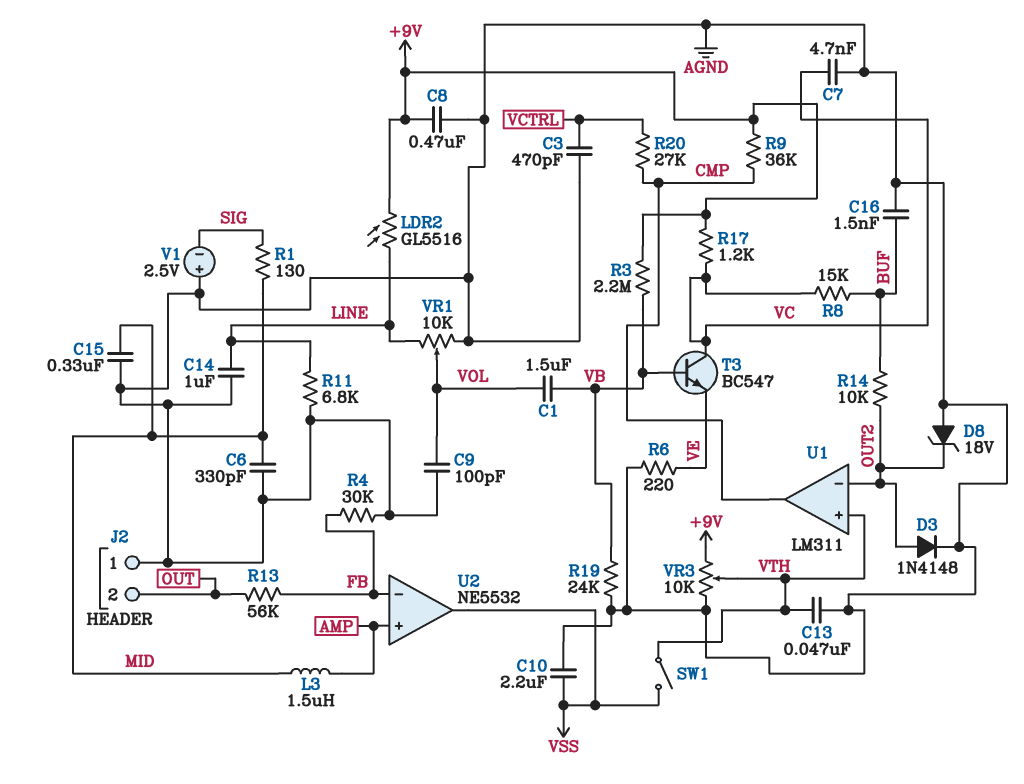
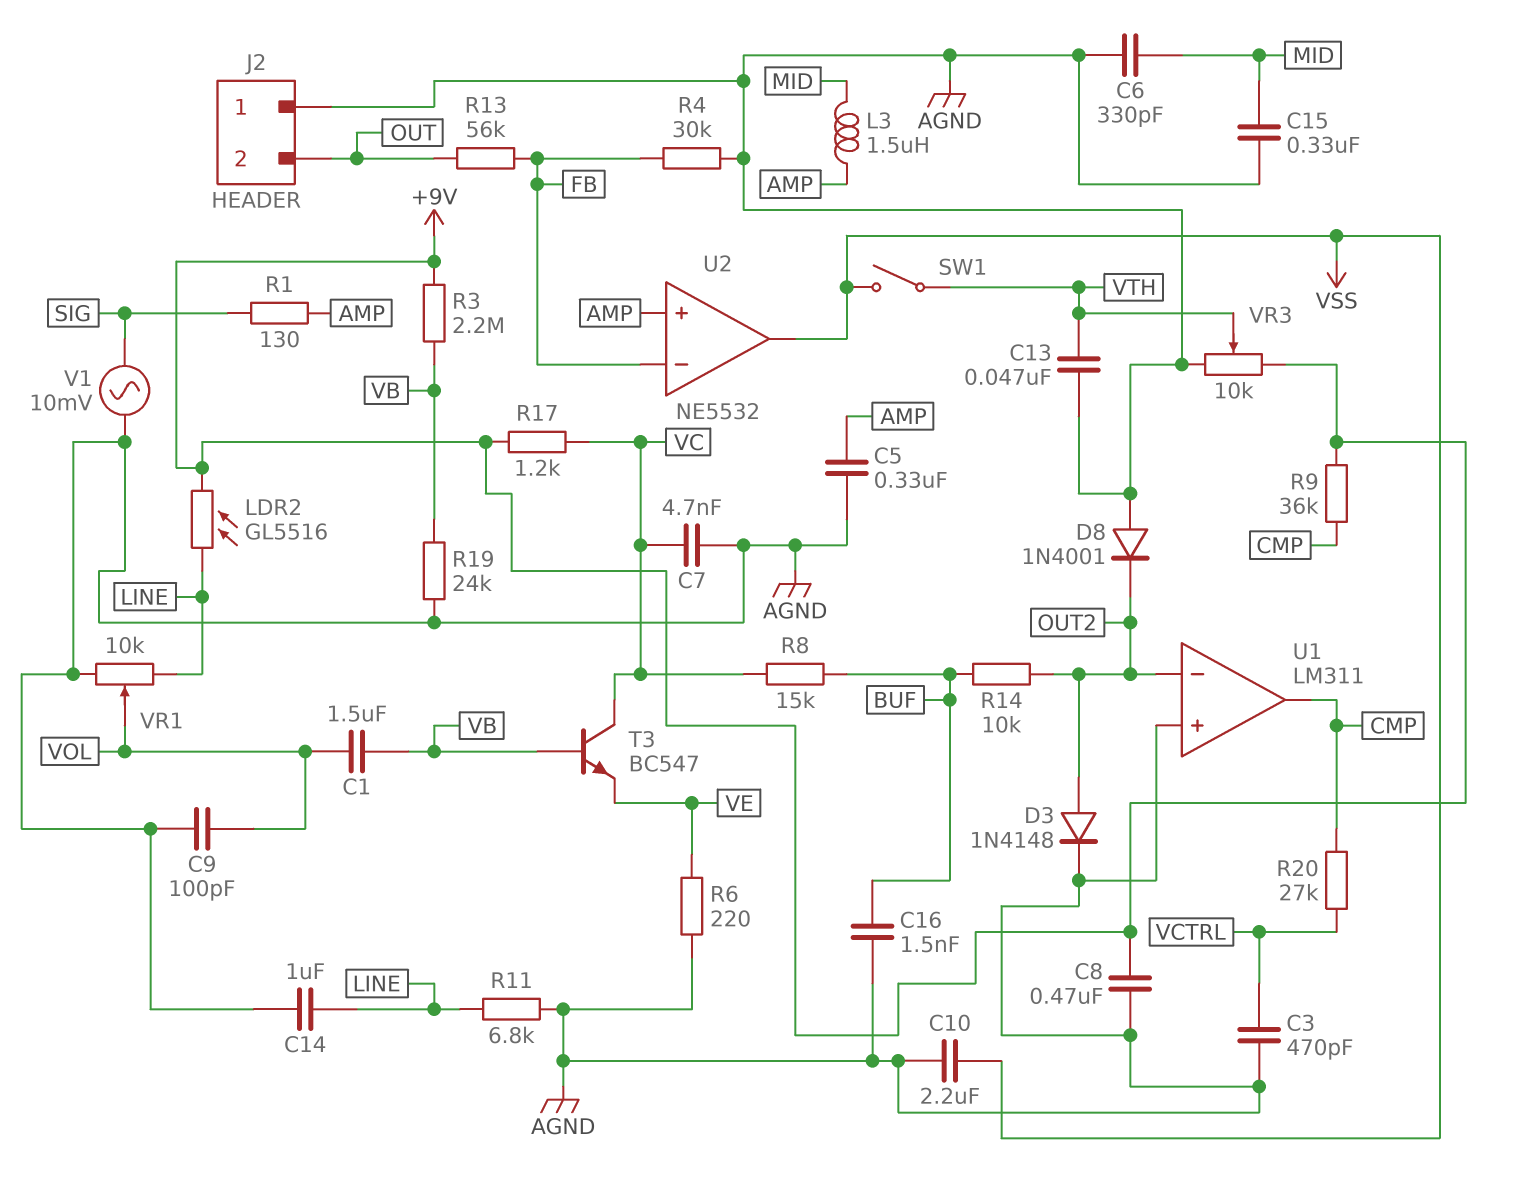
C5: none -> 330nF (AGND, AMP)
D8: zener 18V (A AGND, K OUT2) -> diode 1N4001 (A AGND, K OUT2)
R1: 130 (MID, SIG) -> 130 (AMP, SIG)
U1 pin in+: VTH -> AGND
V1: 2.5V (plus AGND, minus SIG) -> AC 10mV (AGND, SIG)

